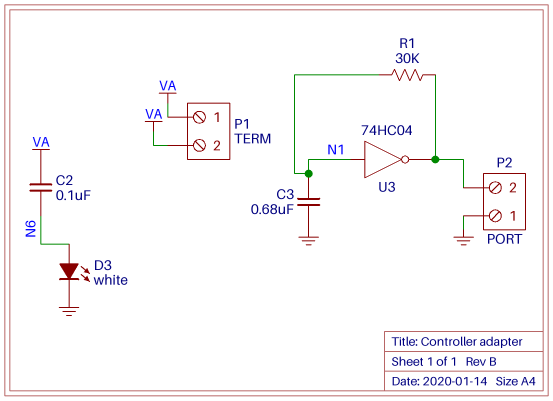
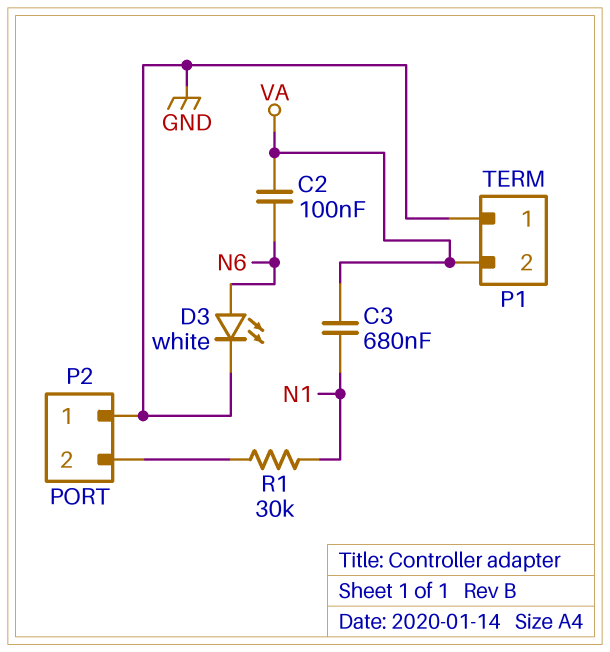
C3: 680nF (GND, N1) -> 680nF (N1, VA)
P1 pin 1: VA -> GND
U3: NOT 74HC04 (in N1, out P2/2) -> none

